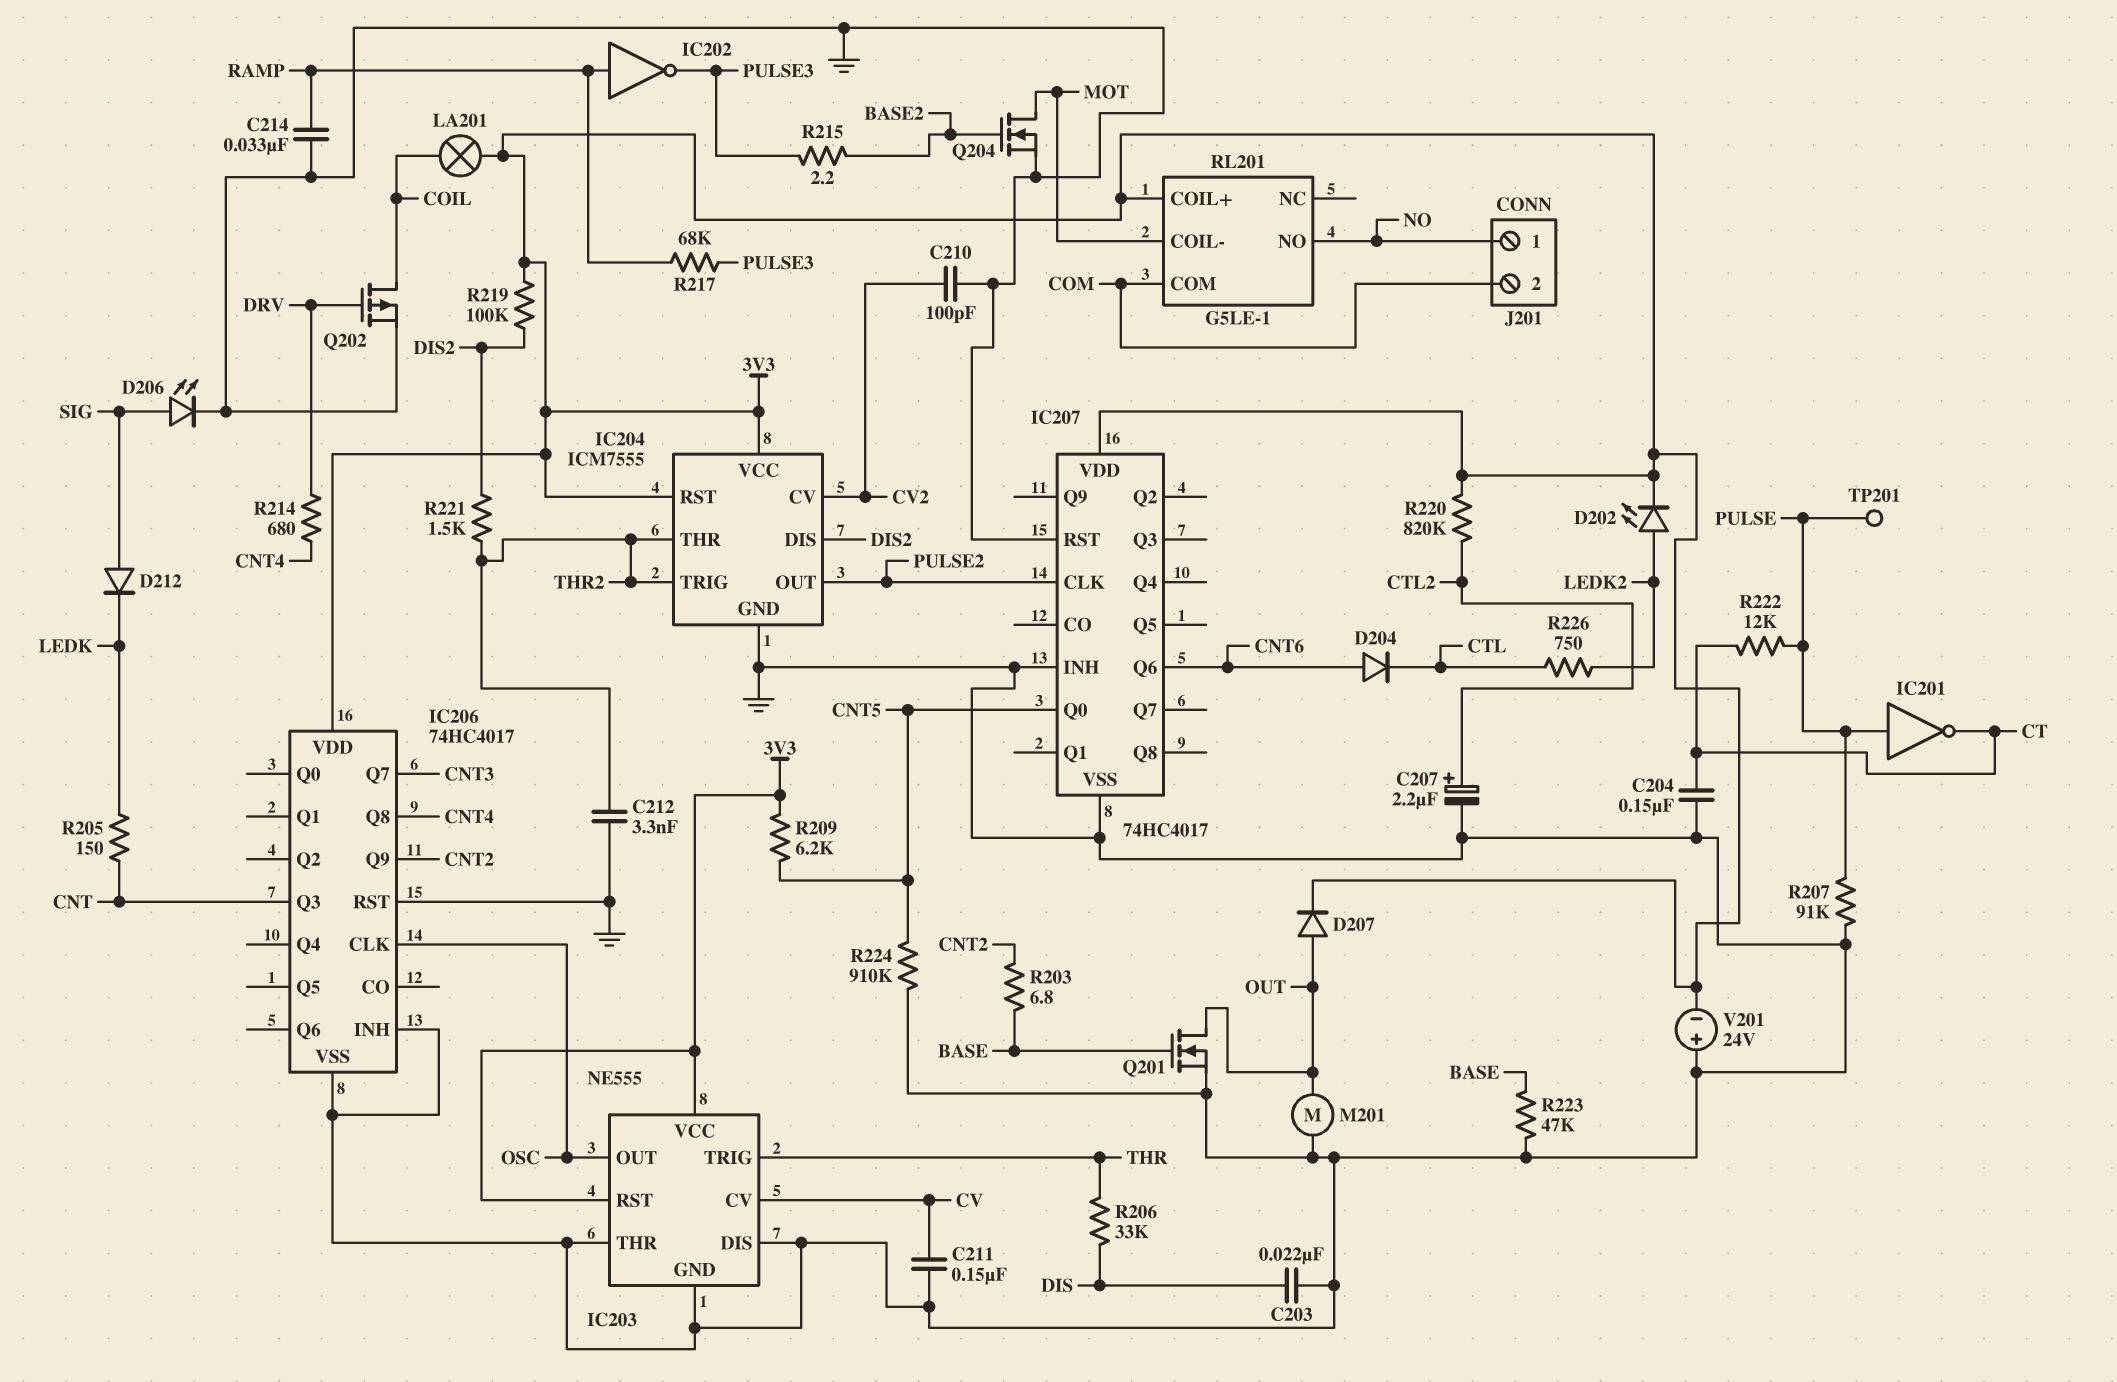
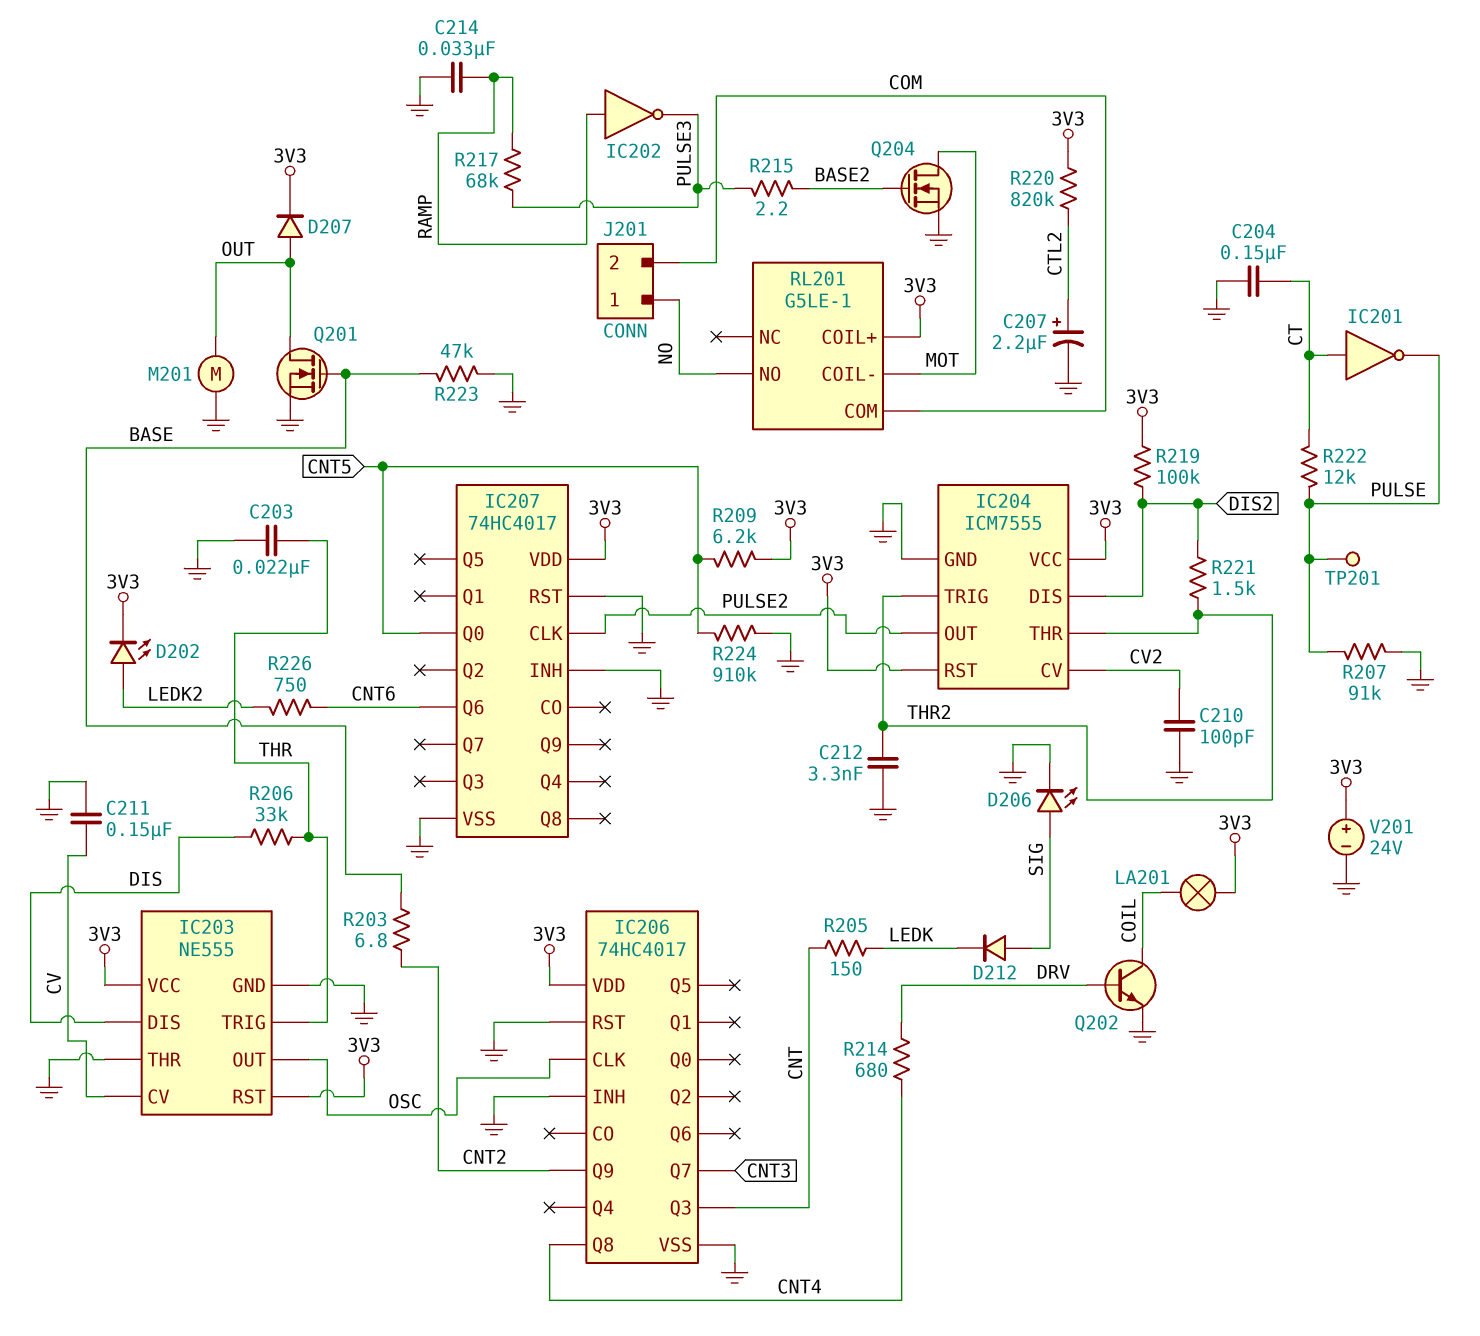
C203: 22nF (DIS, GND) -> 22nF (GND, THR)
D204: diode (A CNT6, K CTL) -> none
IC201: NOT (in PULSE, out CT) -> NOT (in CT, out PULSE)
IC203 pin DIS: GND -> DIS
Q202: PMOS (G DRV, D COIL, S GND) -> NPN (B DRV, C COIL, E GND)
R226: 750 (CTL, LEDK2) -> 750 (CNT6, LEDK2)
V201: 24V (plus GND, minus 3V3) -> 24V (plus 3V3, minus GND)

